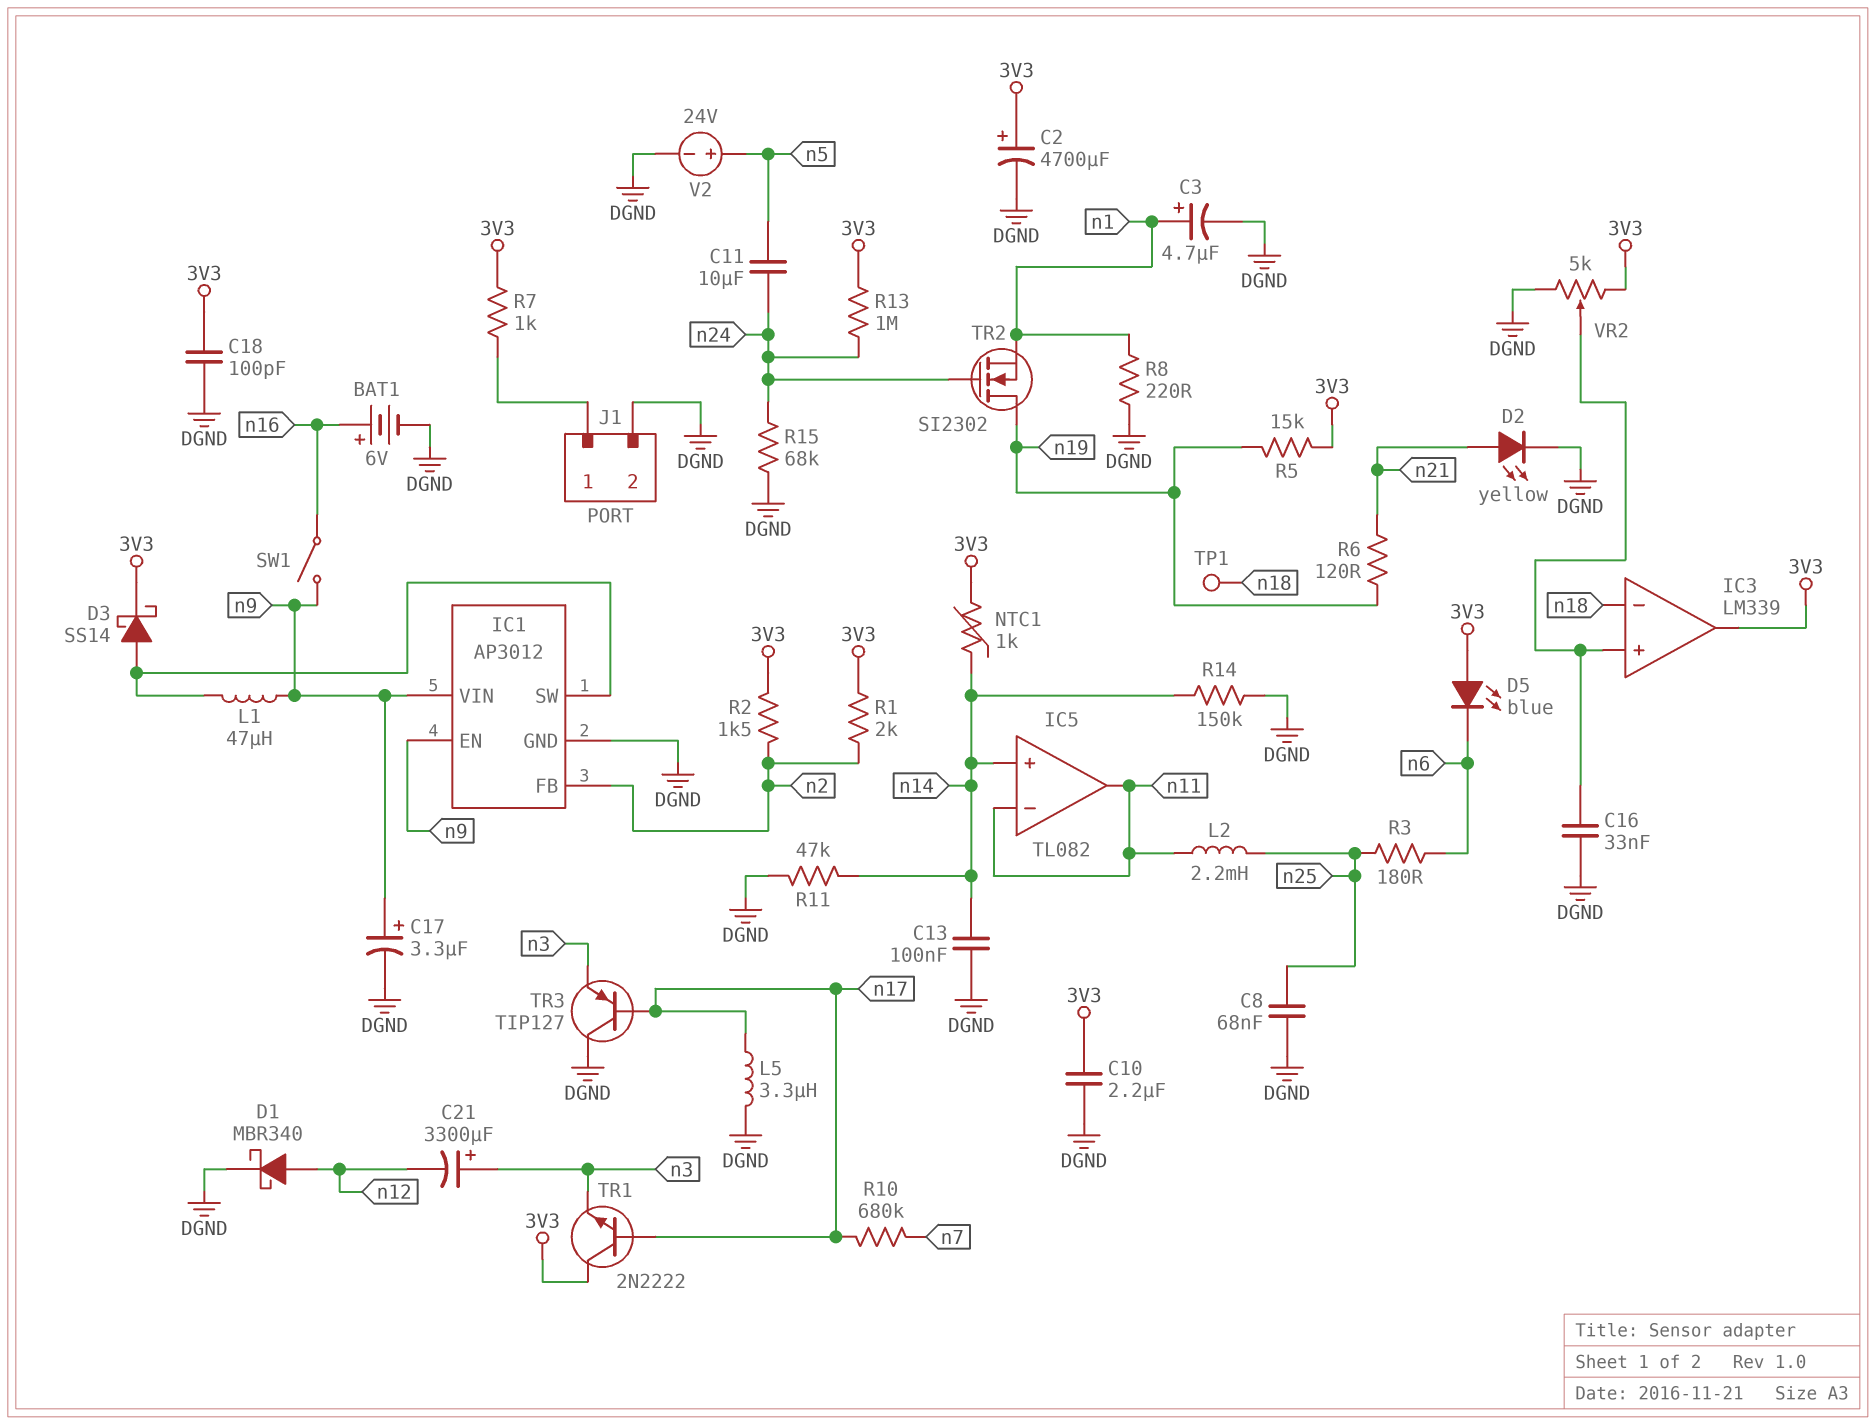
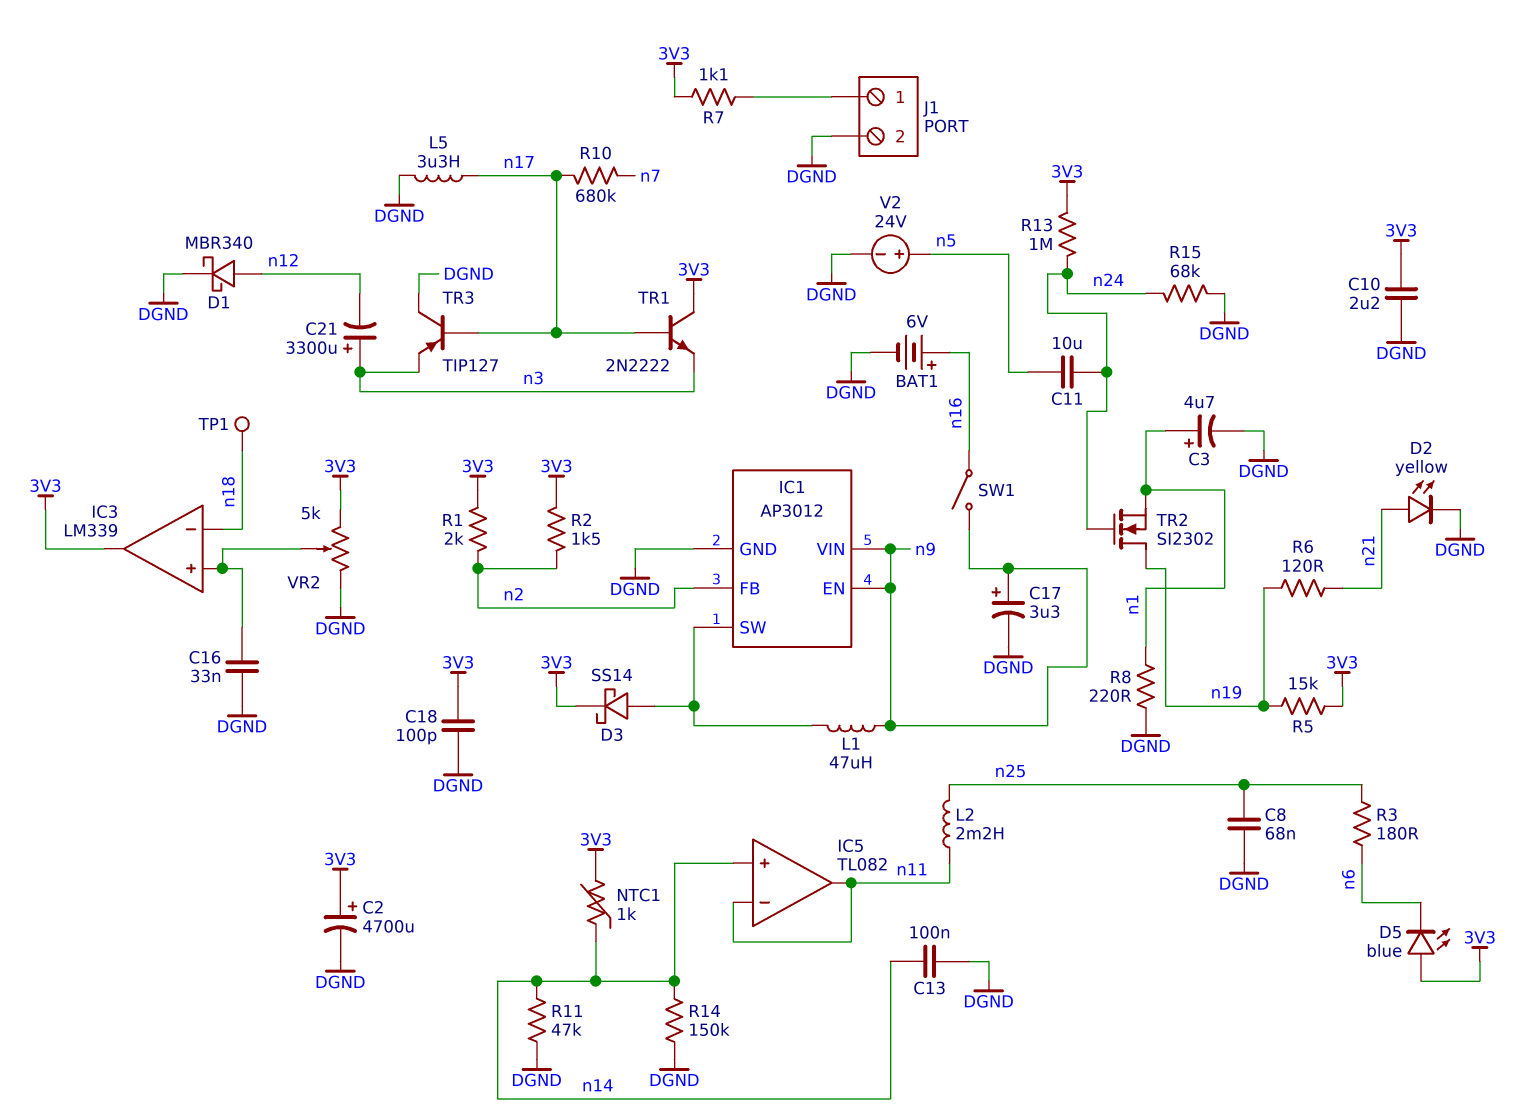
R7: 1k (3V3, J1/1) -> 1.1k (3V3, J1/1)

